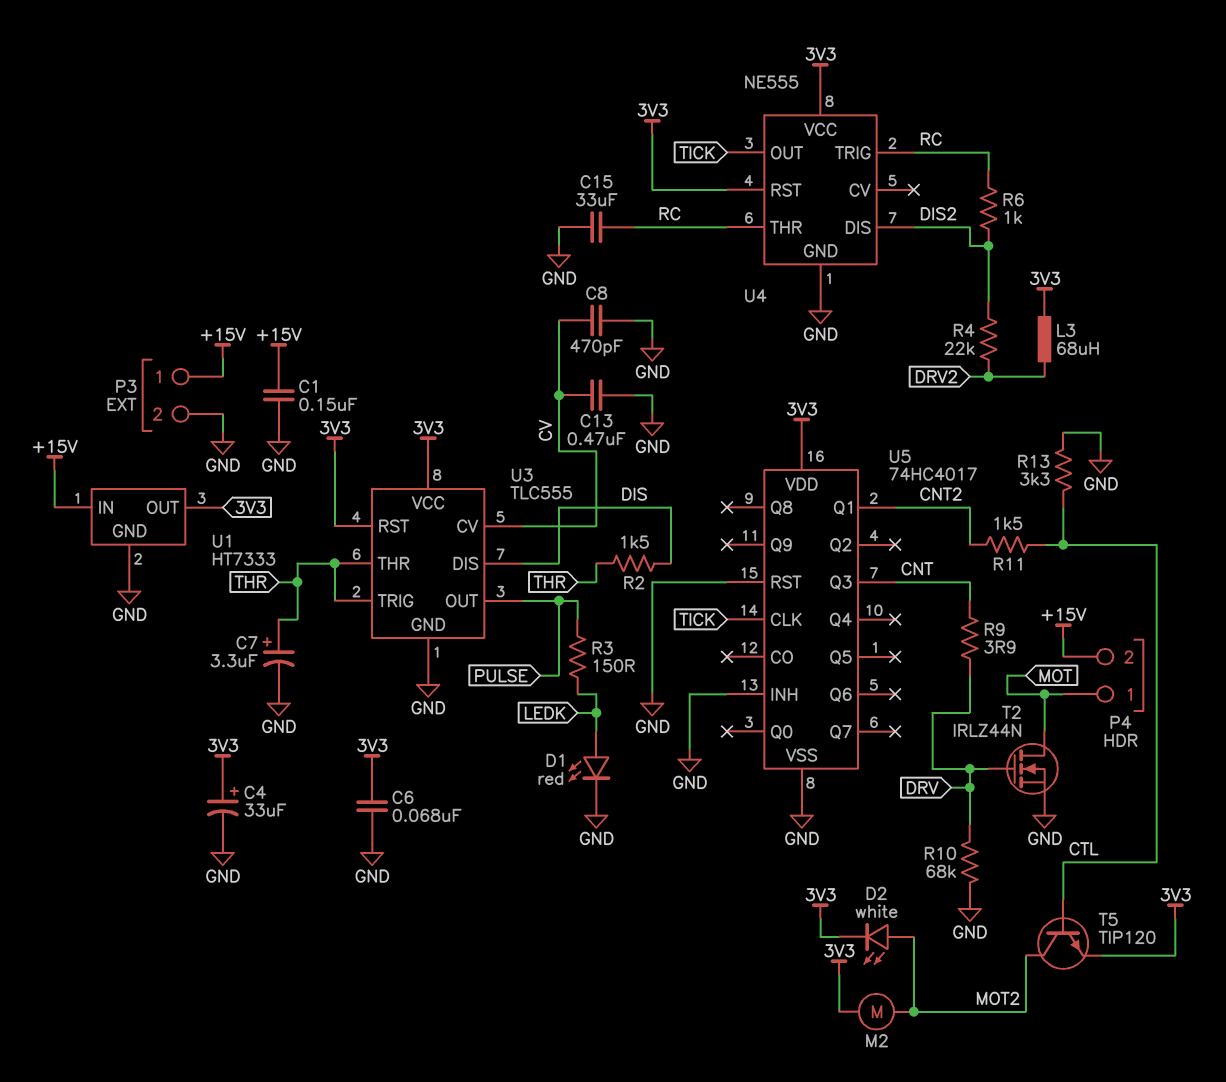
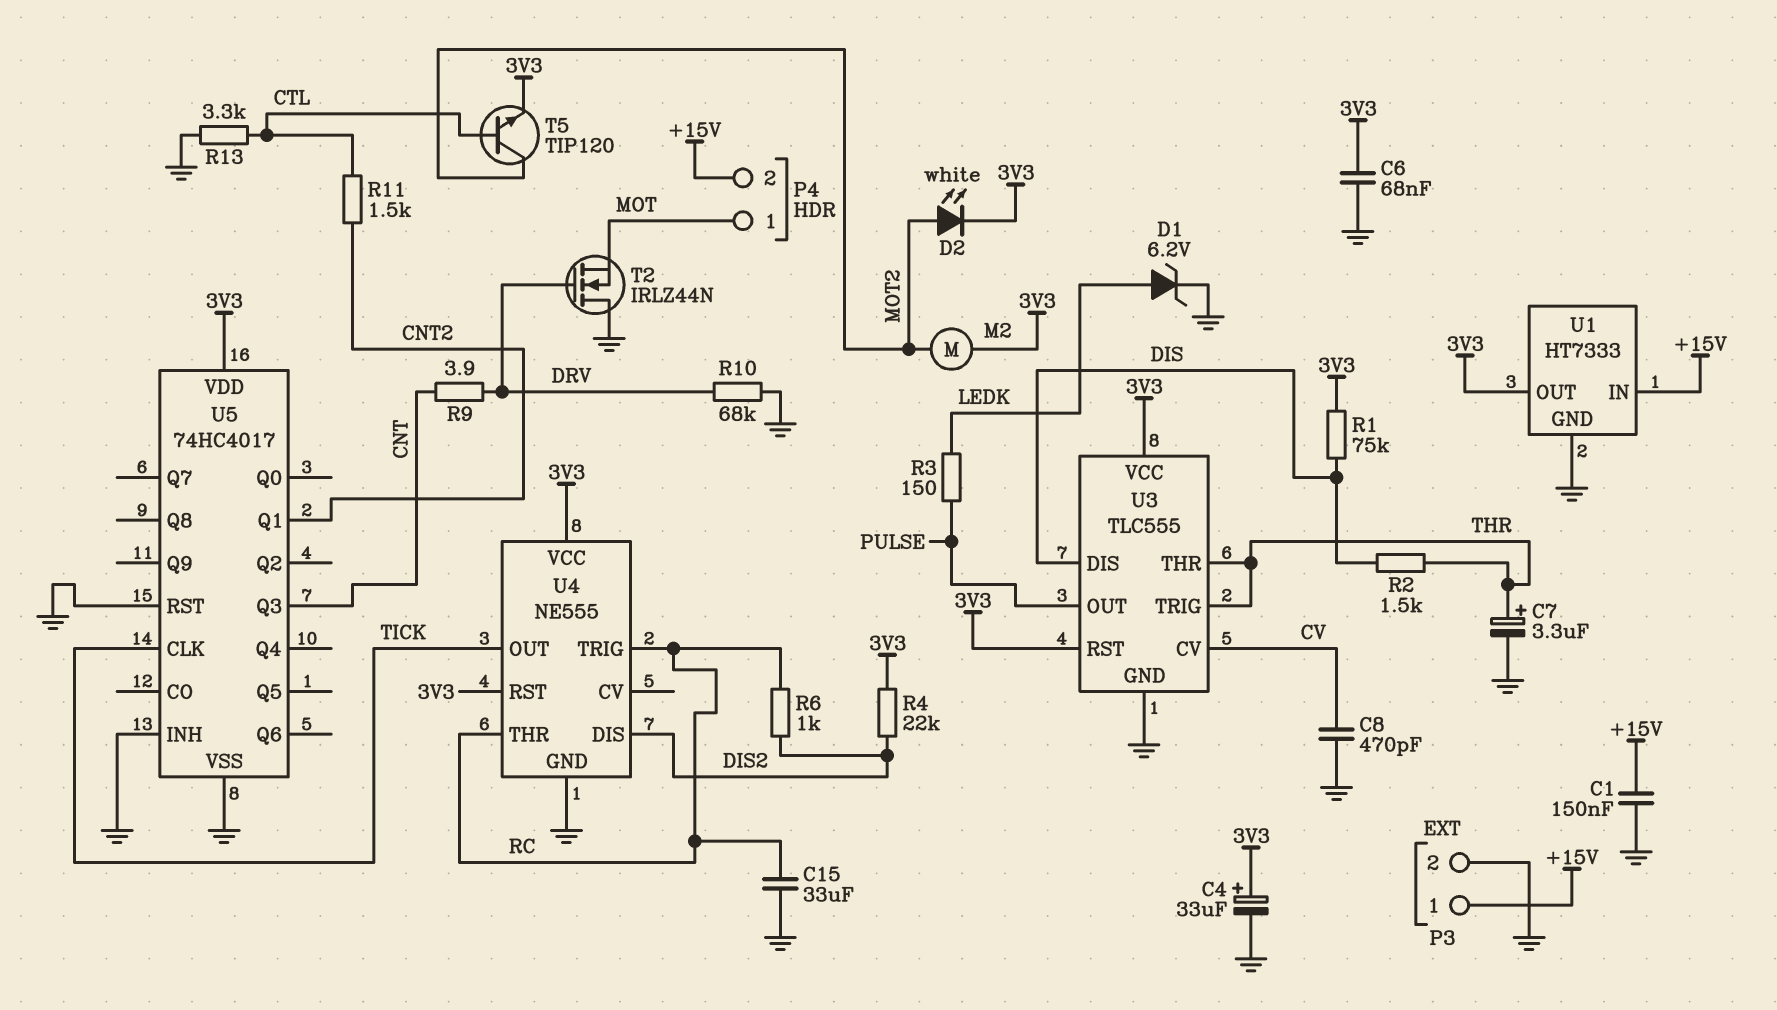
C13: 470nF (CV, GND) -> none
D1: LED red (A LEDK, K GND) -> zener 6.2V (A LEDK, K GND)
L3: 68uH (3V3, DRV2) -> none
R1: none -> 75k (3V3, DIS)
R4: 22k (DIS2, DRV2) -> 22k (3V3, DIS2)
T2: NMOS IRLZ44N (G DRV, D MOT, S GND) -> NMOS IRLZ44N (G DRV, D GND, S MOT)

